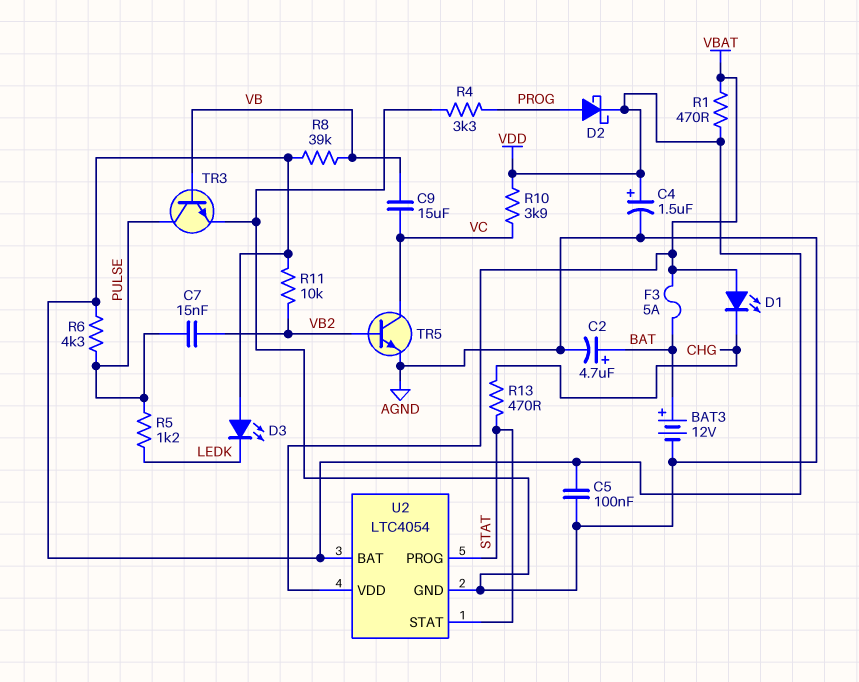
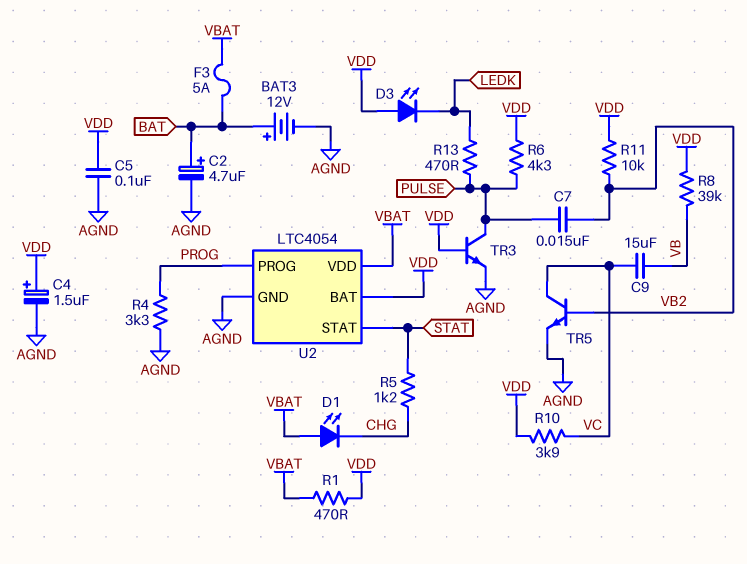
D2: schottky (A PROG, K VDD) -> none
R5: 1.2k (LEDK, PULSE) -> 1.2k (CHG, STAT)
R13: 470 (CHG, STAT) -> 470 (LEDK, PULSE)
TR3: NPN (B VB, C PULSE, E AGND) -> NPN (B VDD, C PULSE, E AGND)
U2 pin PROG: STAT -> PROG

